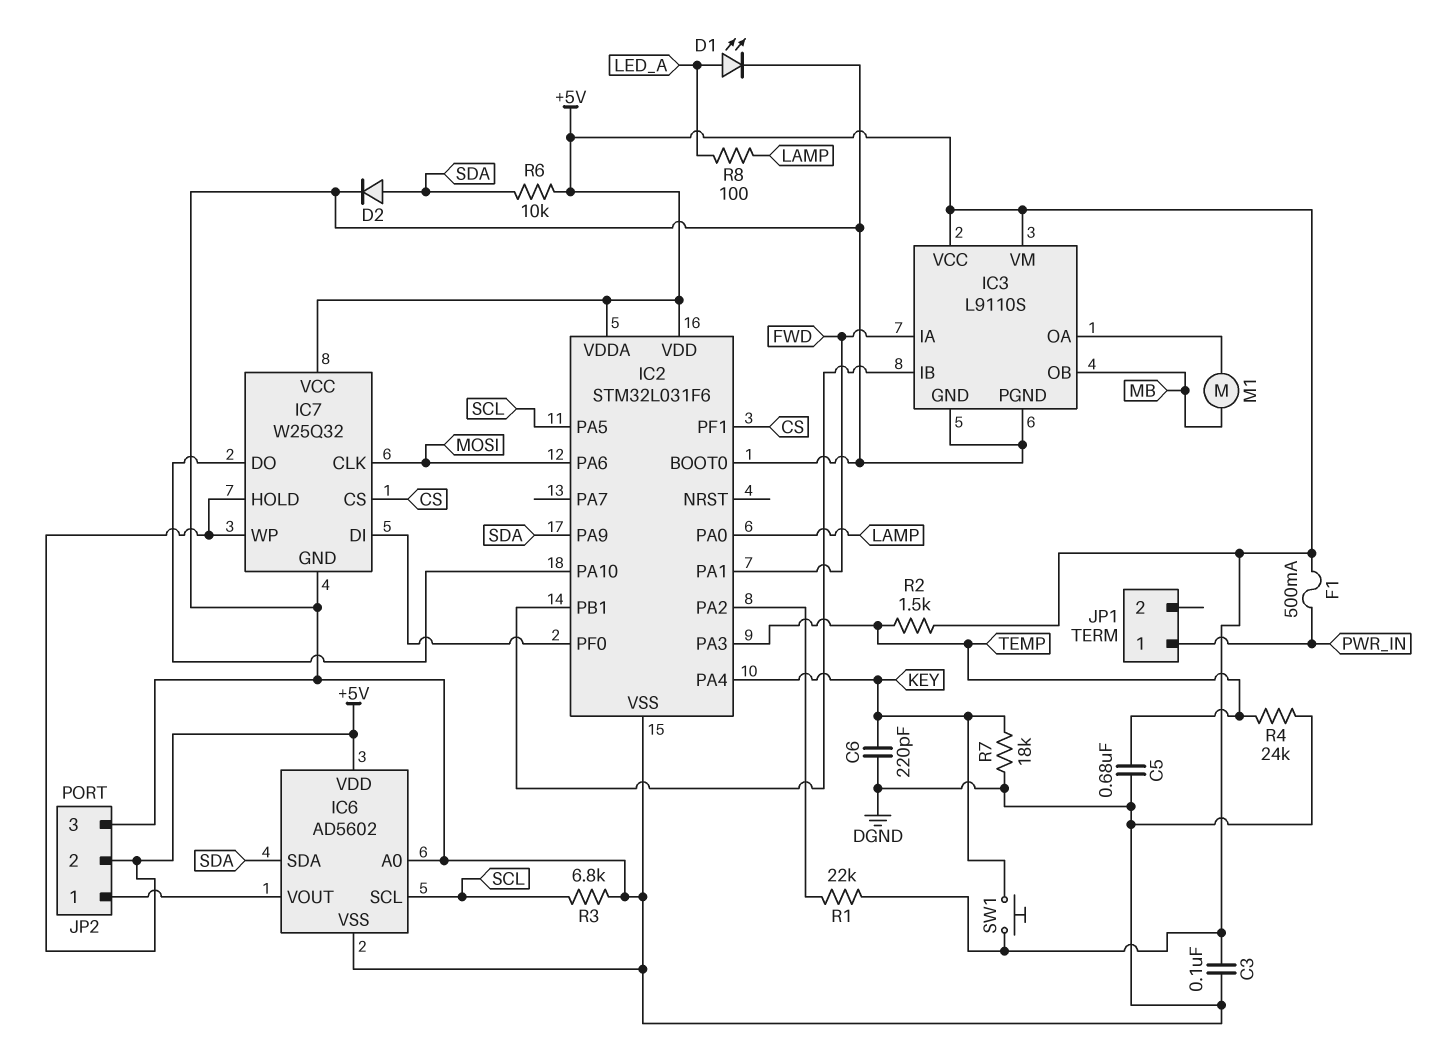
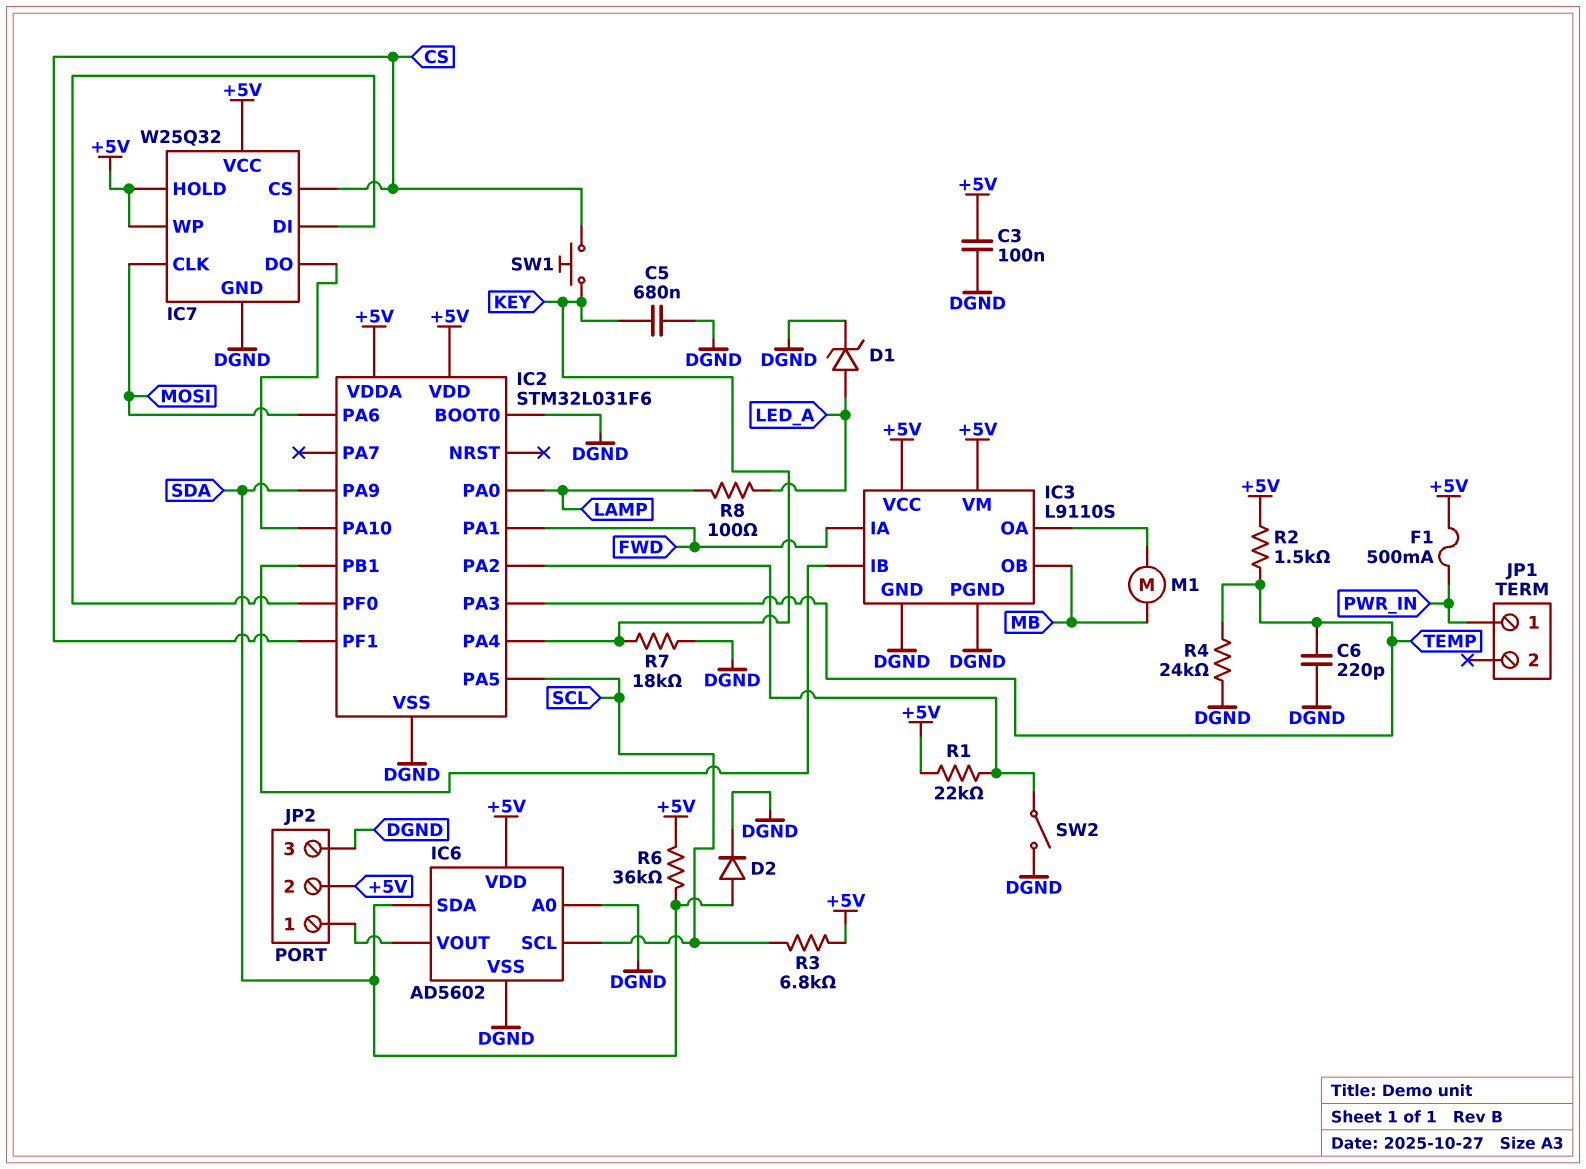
C5: 680nF (DGND, TEMP) -> 680nF (DGND, KEY)
C6: 220pF (DGND, KEY) -> 220pF (DGND, TEMP)
D1: LED (A LED_A, K DGND) -> zener (A LED_A, K DGND)
R3: 6.8k (DGND, SCL) -> 6.8k (+5V, SCL)
R6: 10k (+5V, SDA) -> 36k (+5V, SDA)
SW1: button (+5V, KEY) -> button (CS, KEY)
SW2: none -> switch (DGND, IC2/PA2)

